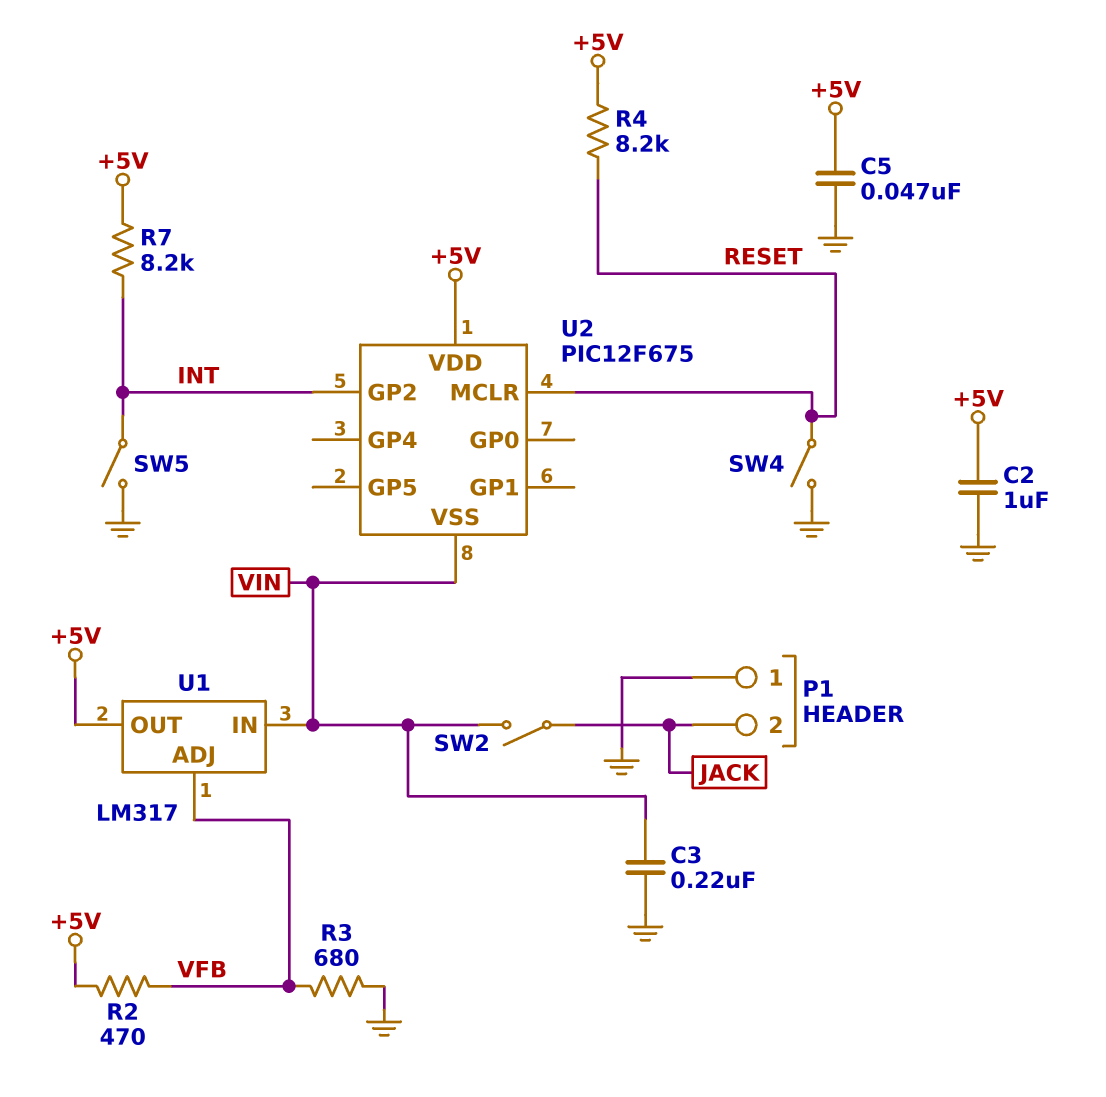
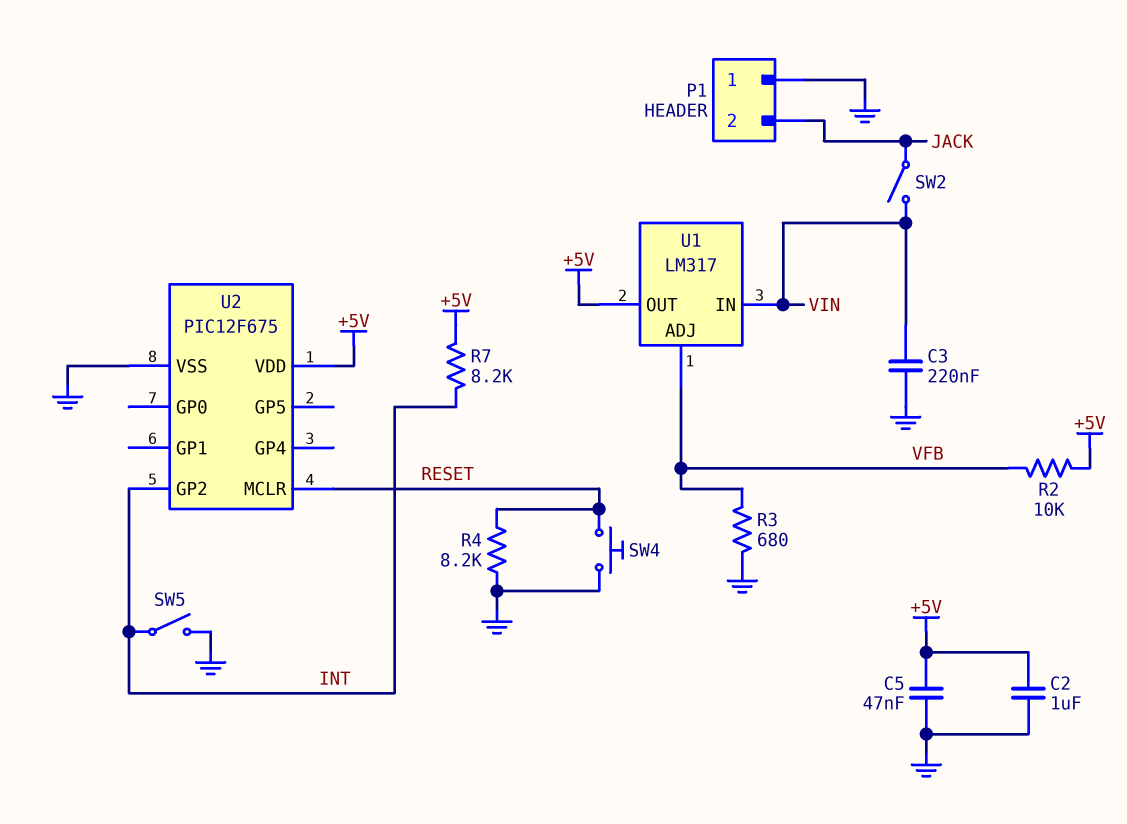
R2: 470 (+5V, VFB) -> 10k (+5V, VFB)
R4: 8.2k (+5V, RESET) -> 8.2k (GND, RESET)
SW4: switch (GND, RESET) -> button (GND, RESET)
U2 pin VSS: VIN -> GND

